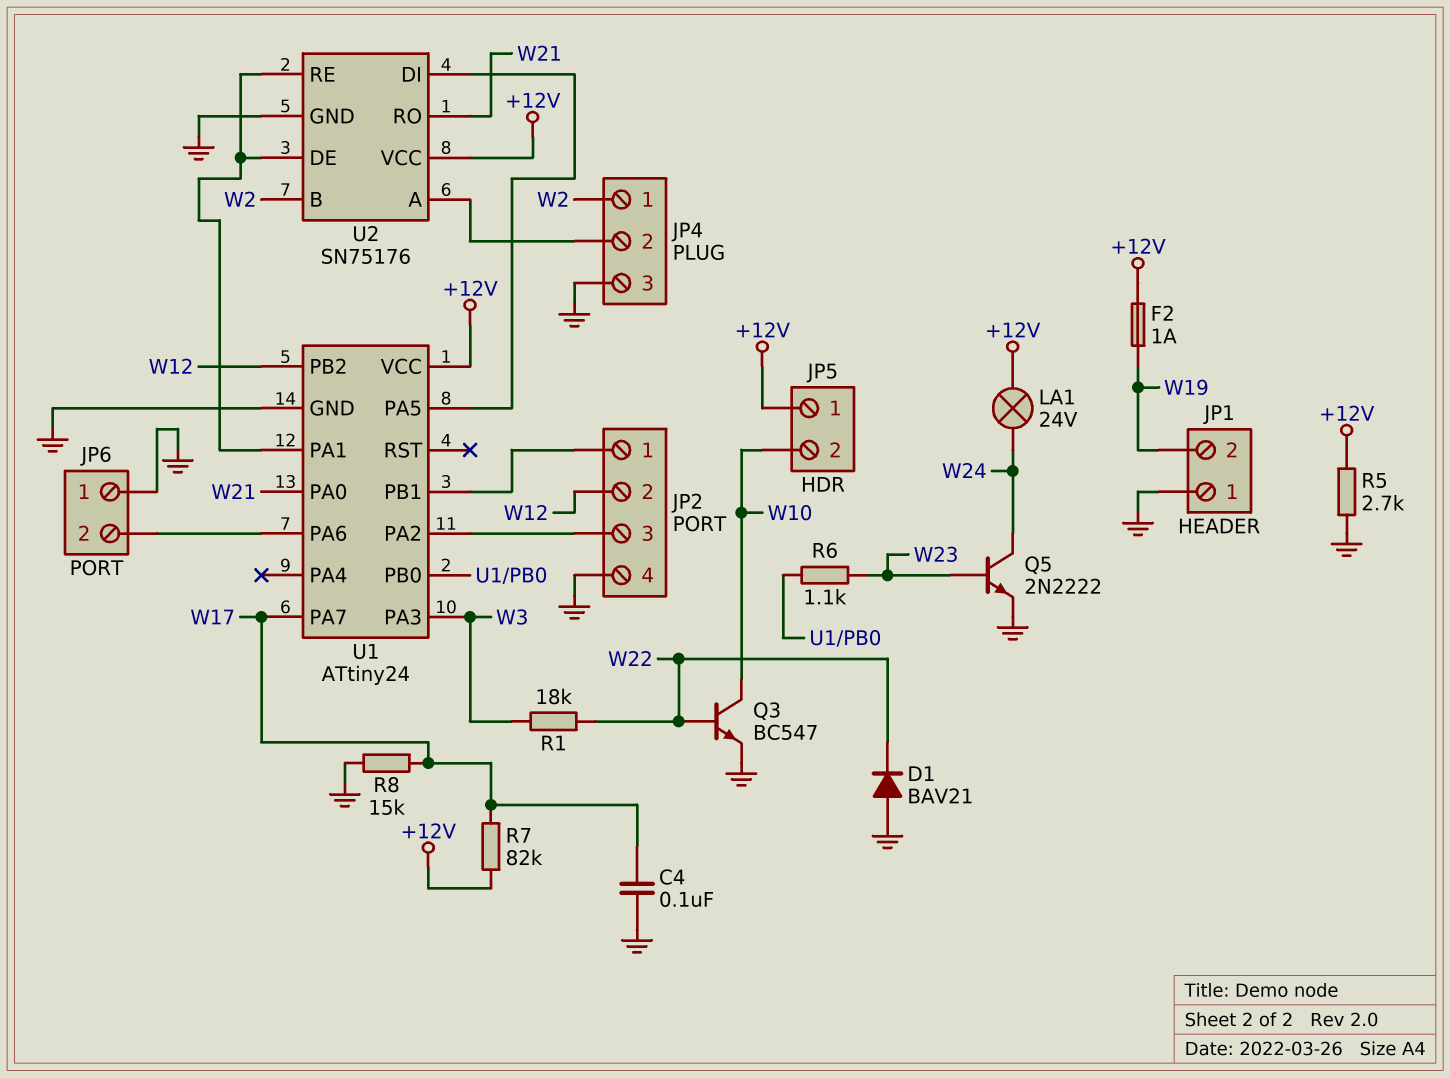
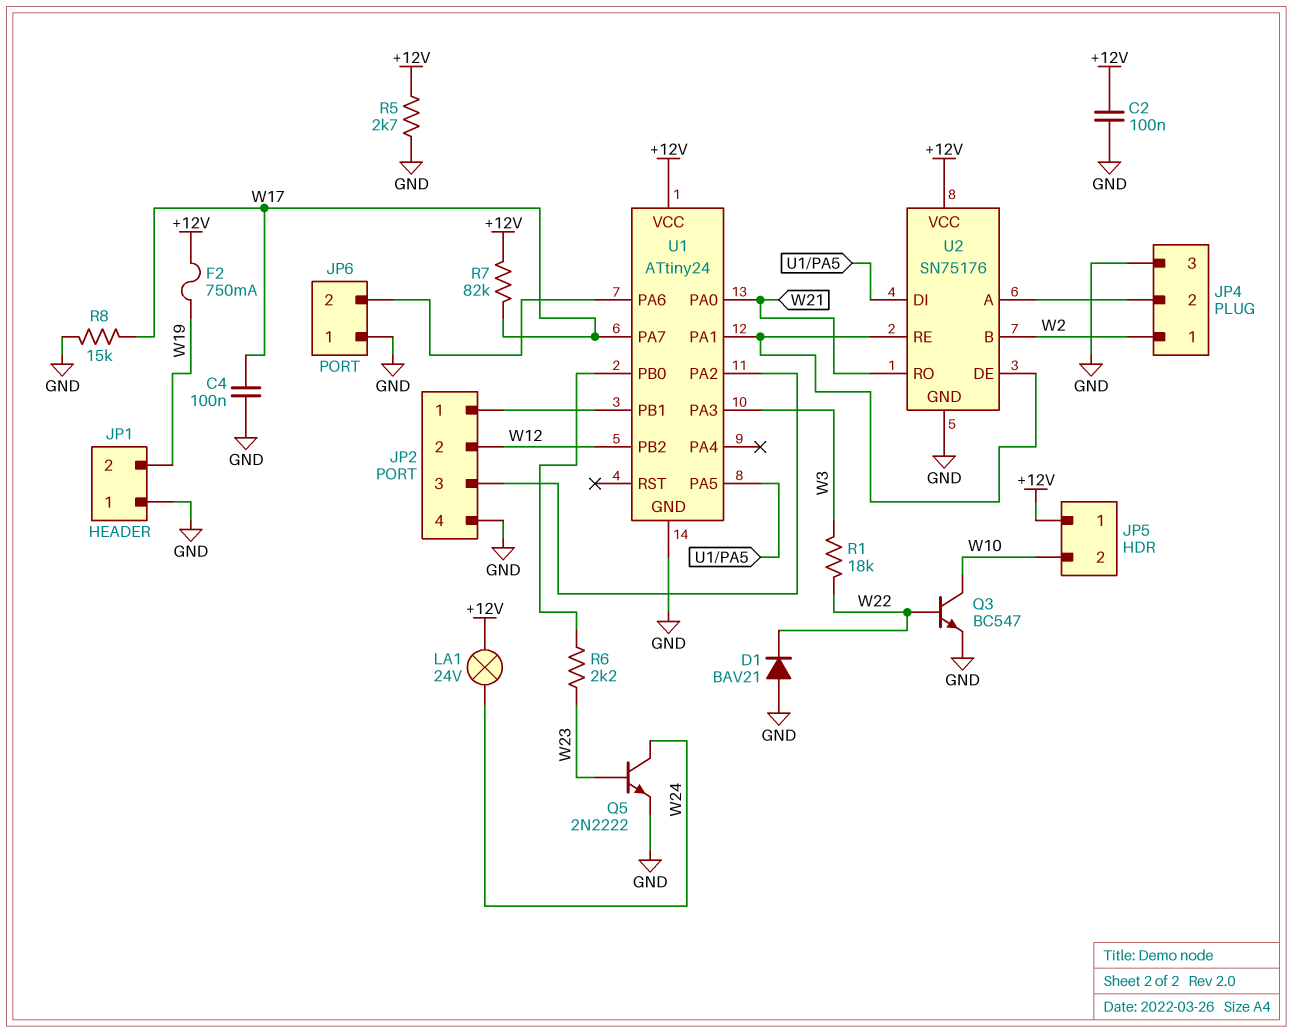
C2: none -> 100nF (+12V, GND)
F2: 1A (+12V, W19) -> 750mA (+12V, W19)
R6: 1.1k (U1/PB0, W23) -> 2.2k (U1/PB0, W23)

